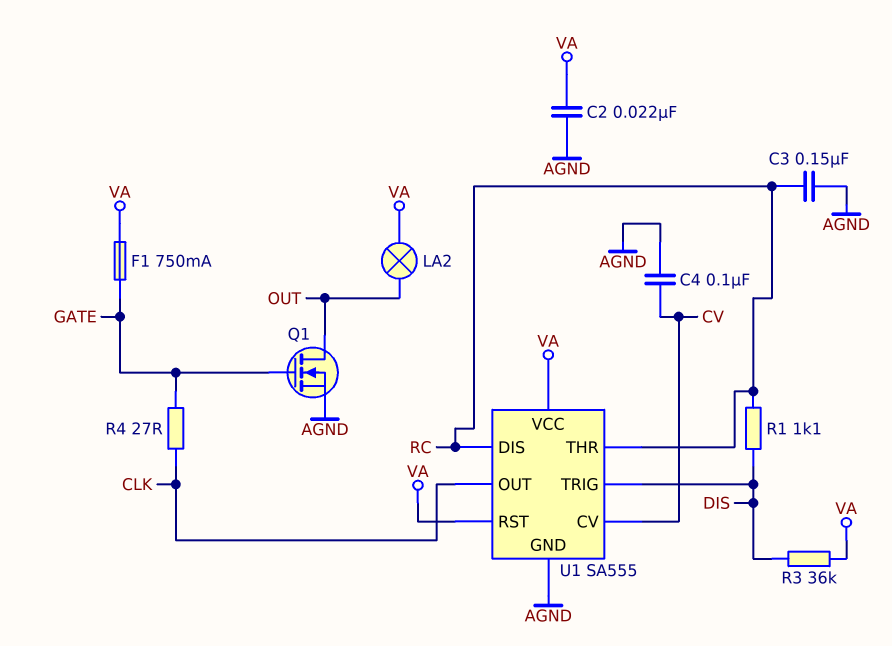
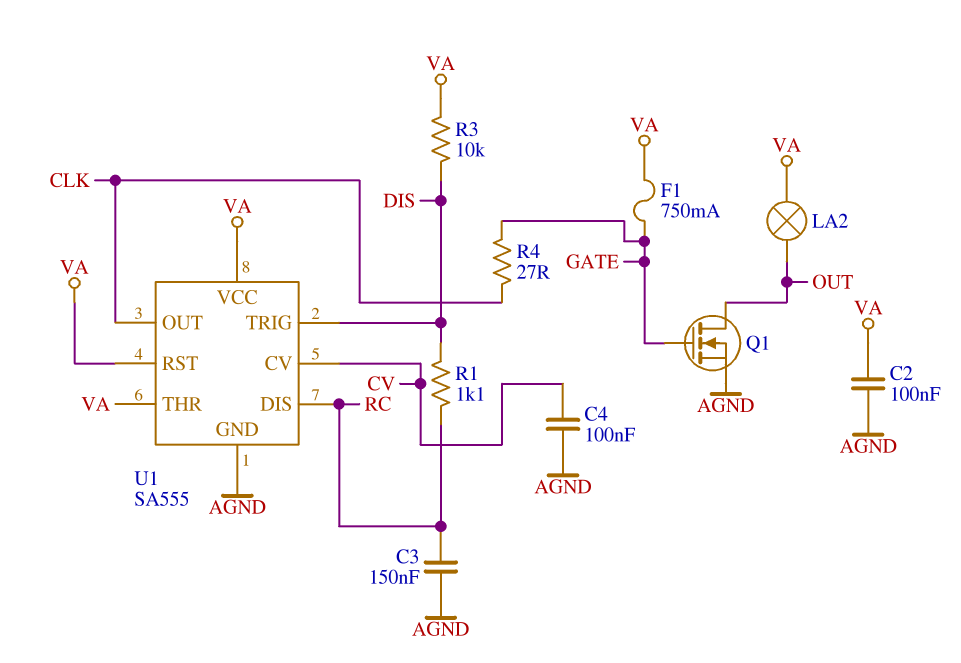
C2: 22nF (AGND, VA) -> 100nF (AGND, VA)
R3: 36k (DIS, VA) -> 10k (DIS, VA)
U1 pin THR: RC -> VA

